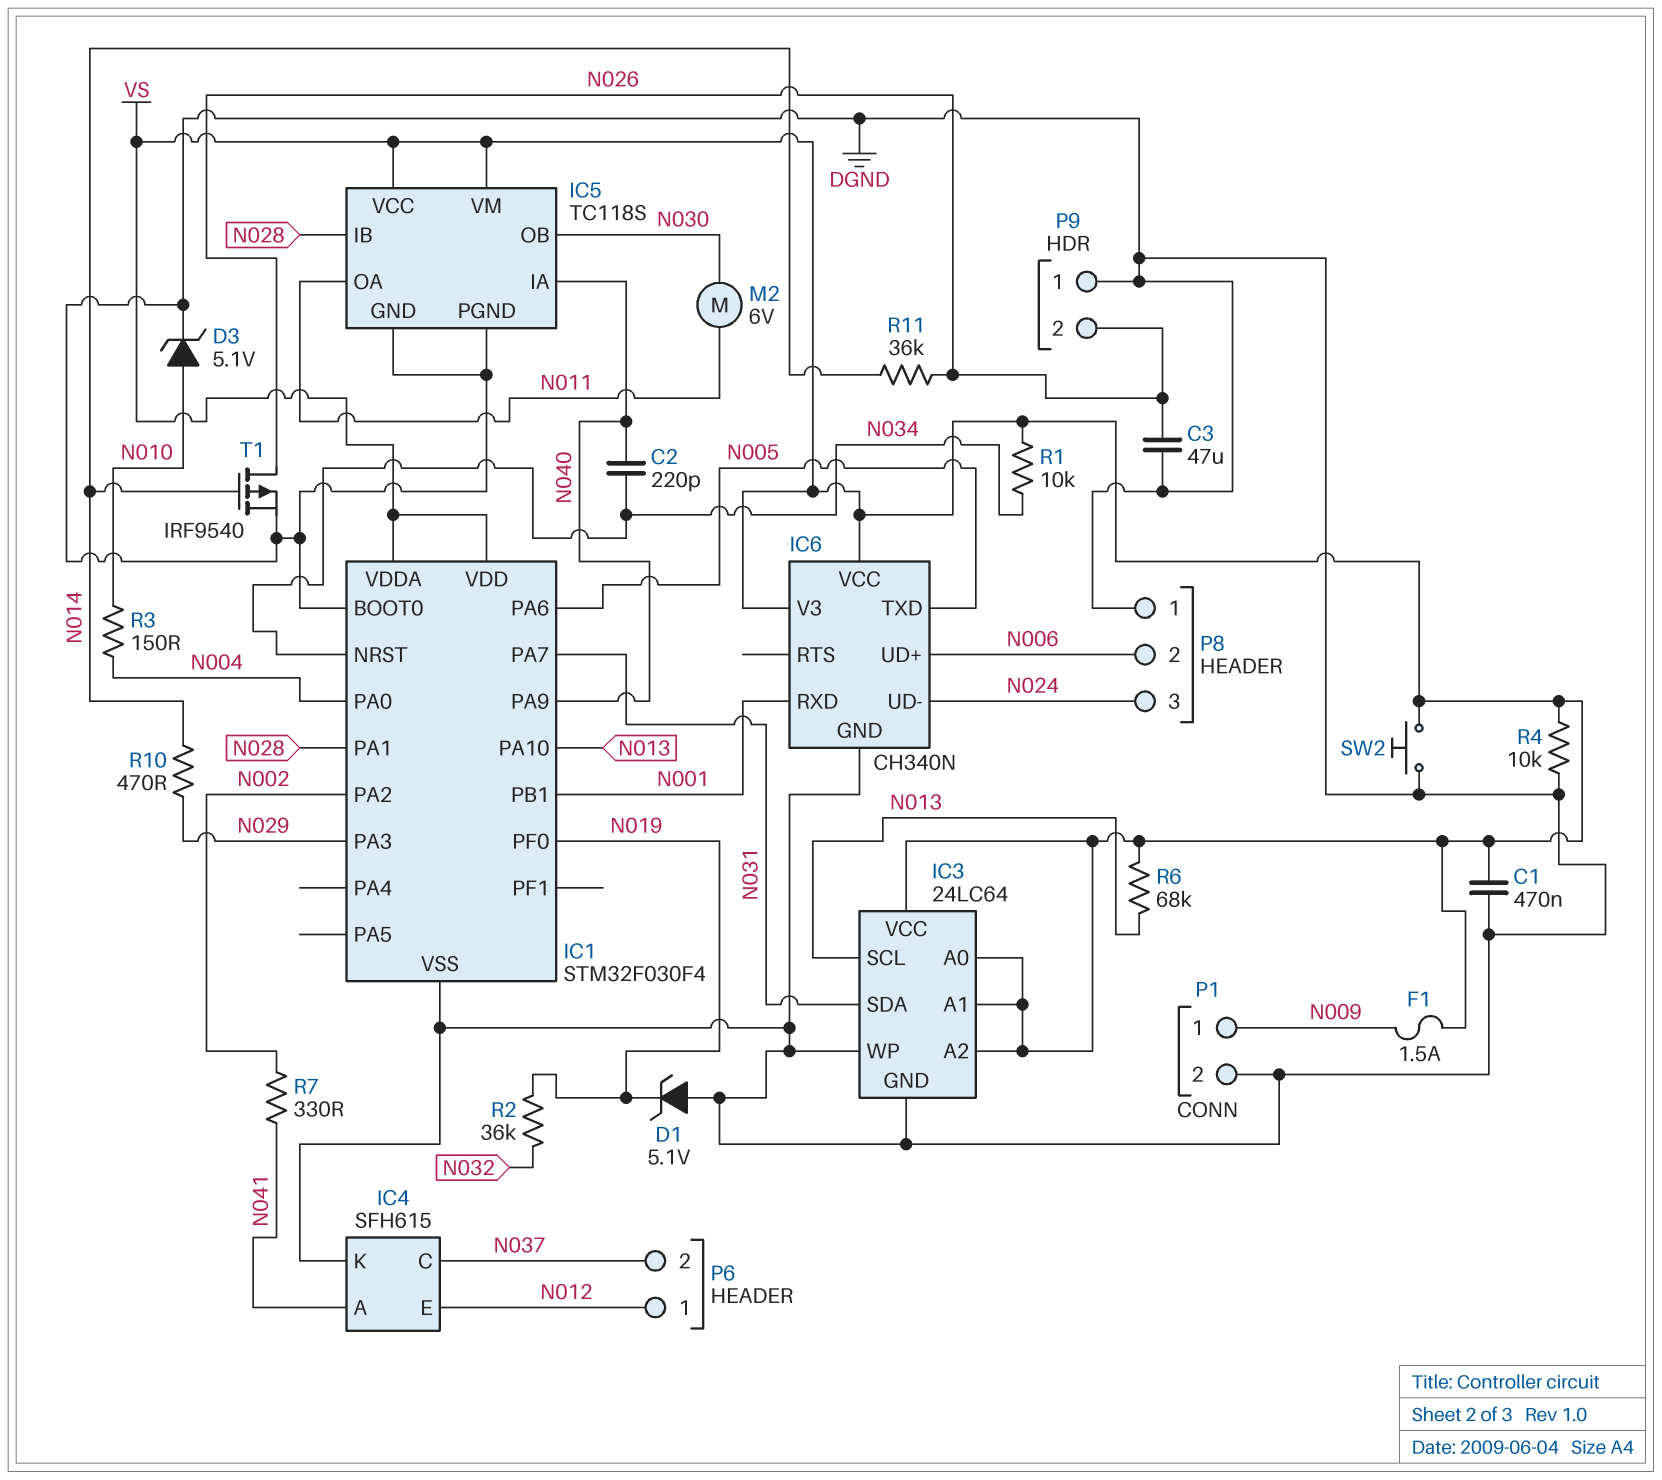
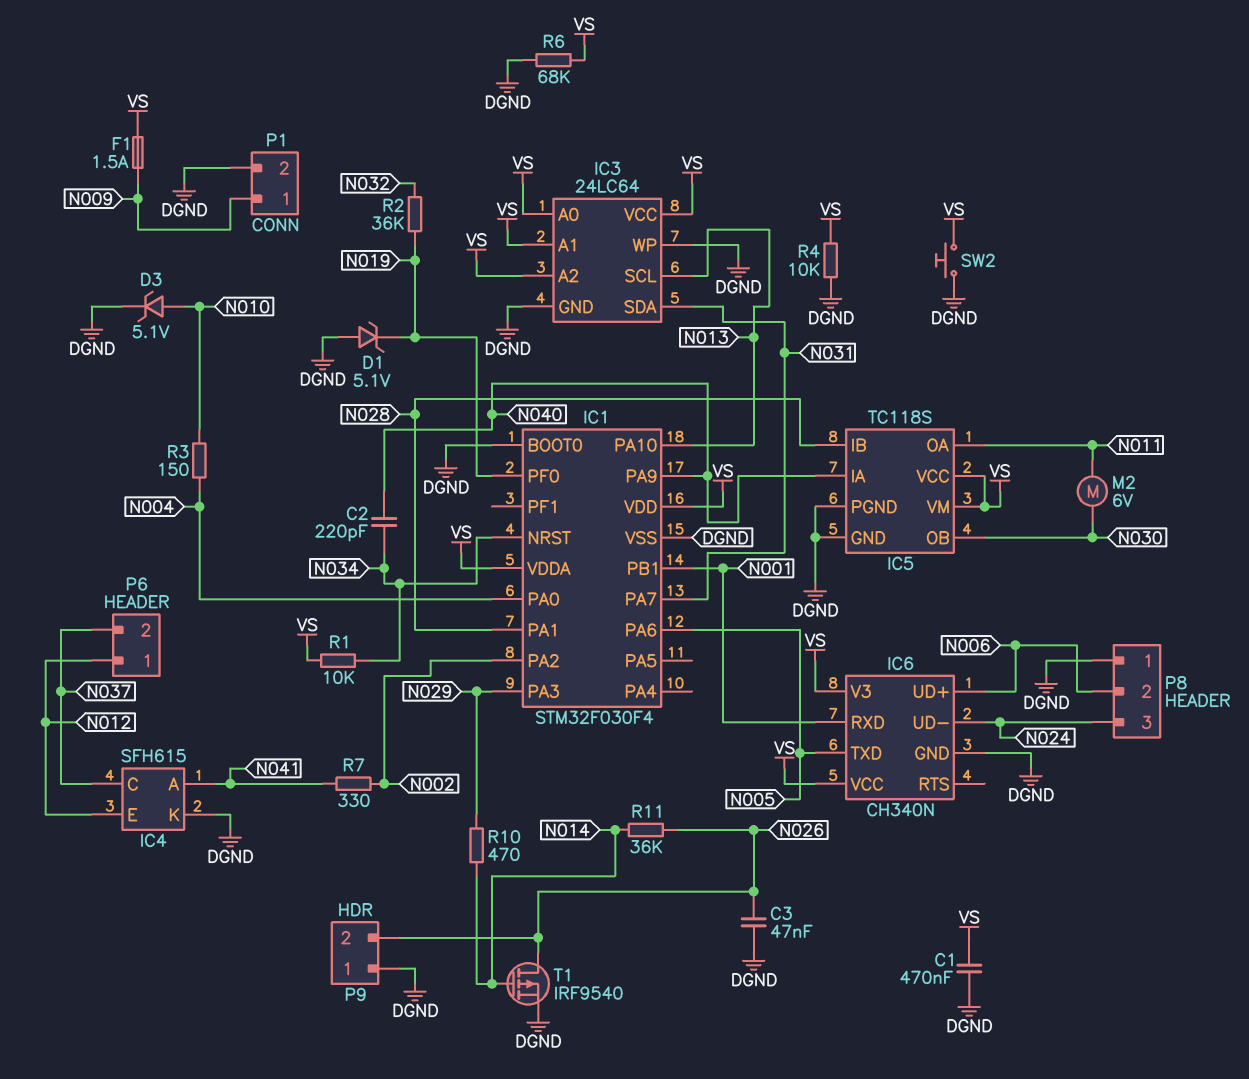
C3: 47uF (DGND, N026) -> 47nF (DGND, N026)
R6: 68k (N013, VS) -> 68k (DGND, VS)

